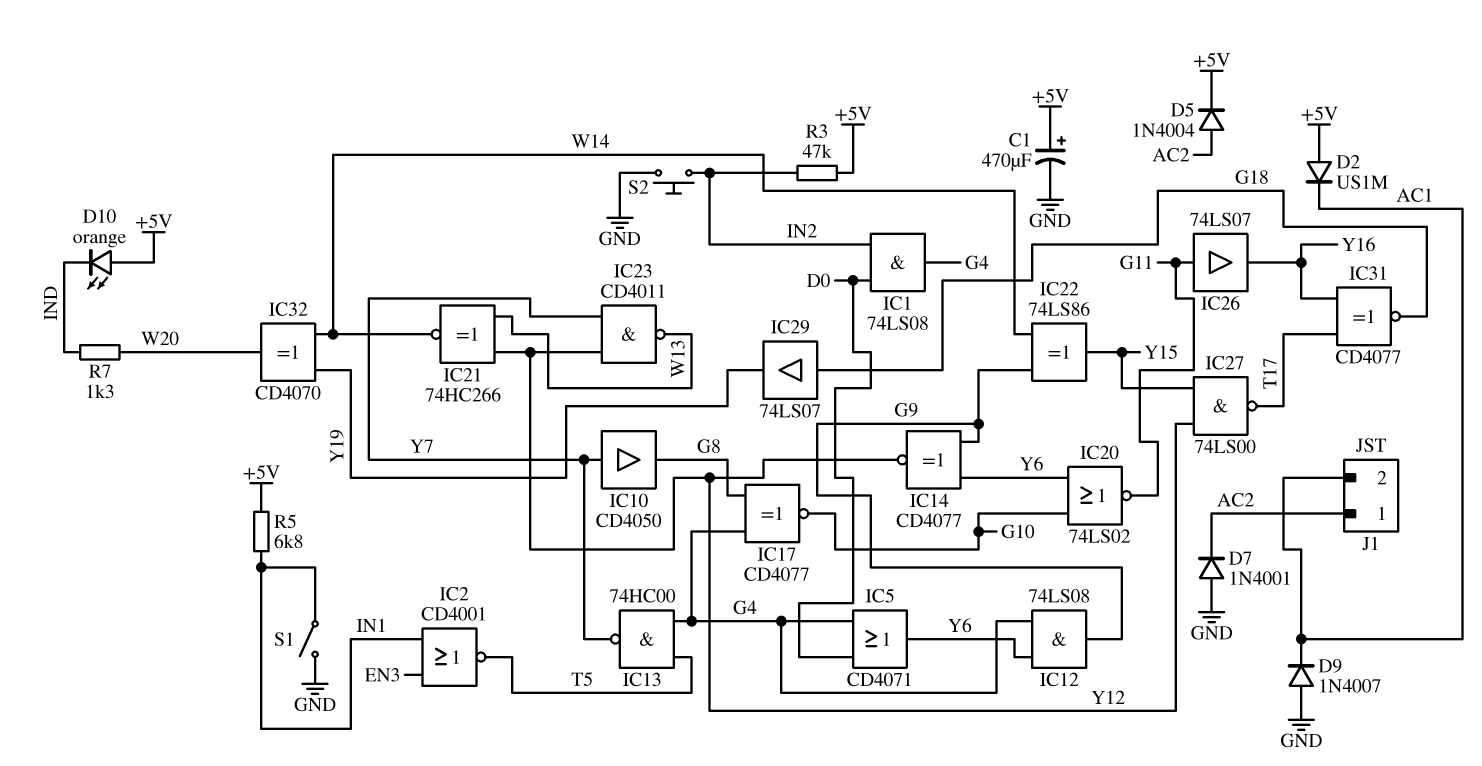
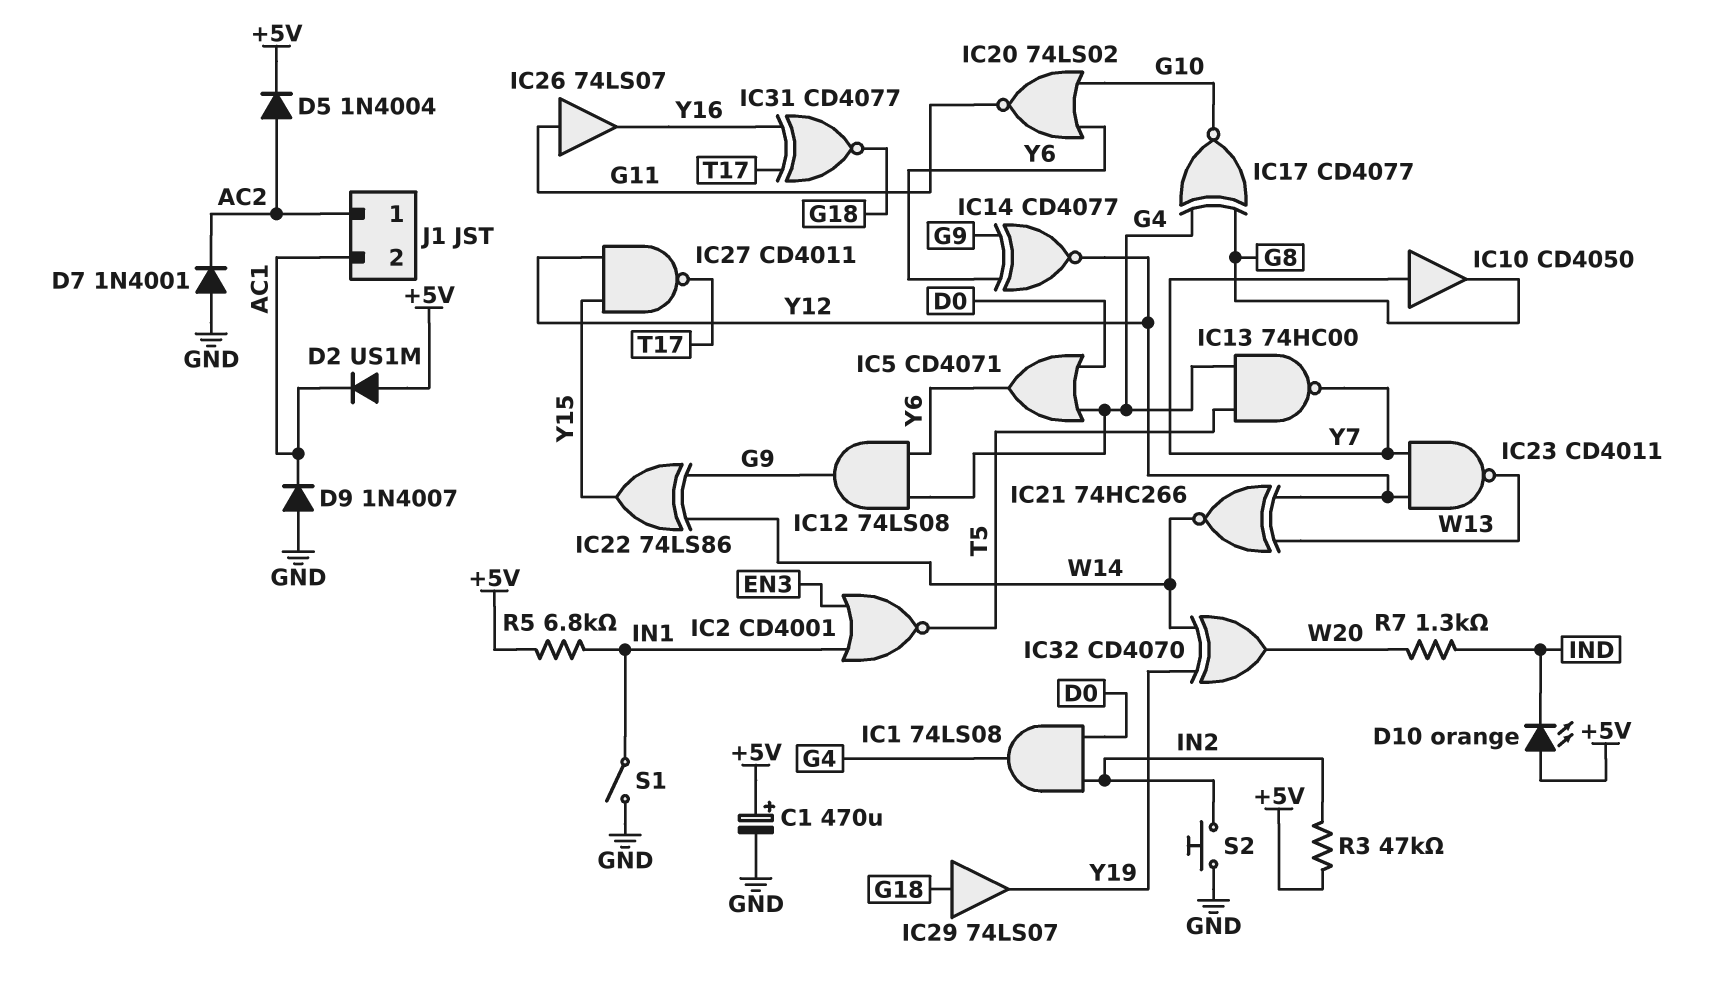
IC27: NAND 74LS00 (in Y12, in Y15, out T17) -> NAND CD4011 (in Y12, in Y15, out T17)

